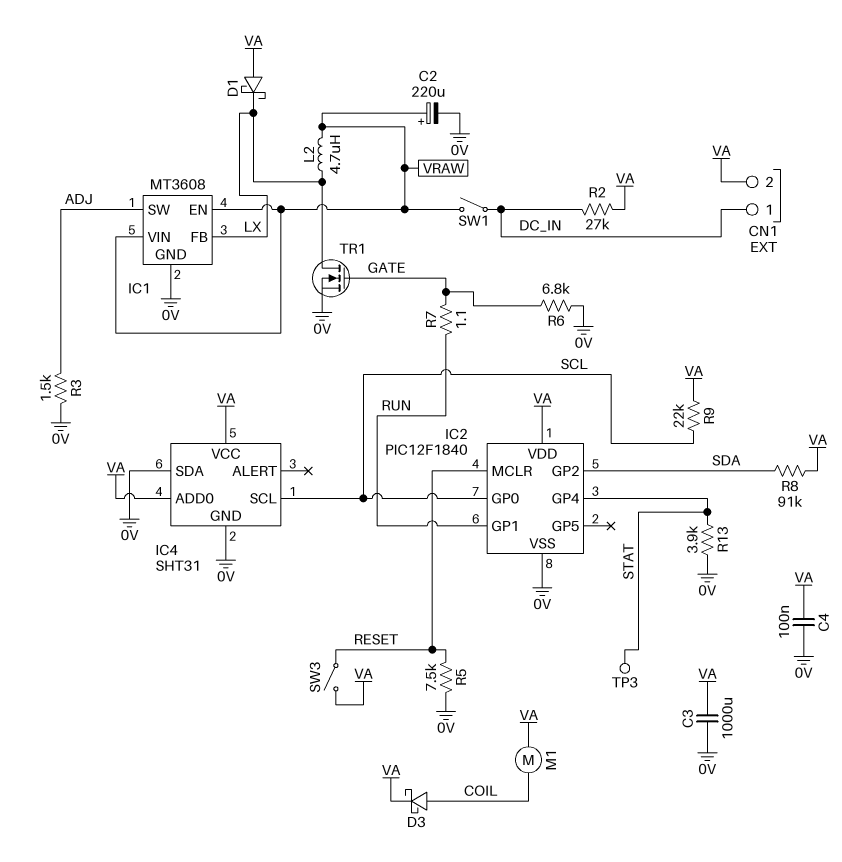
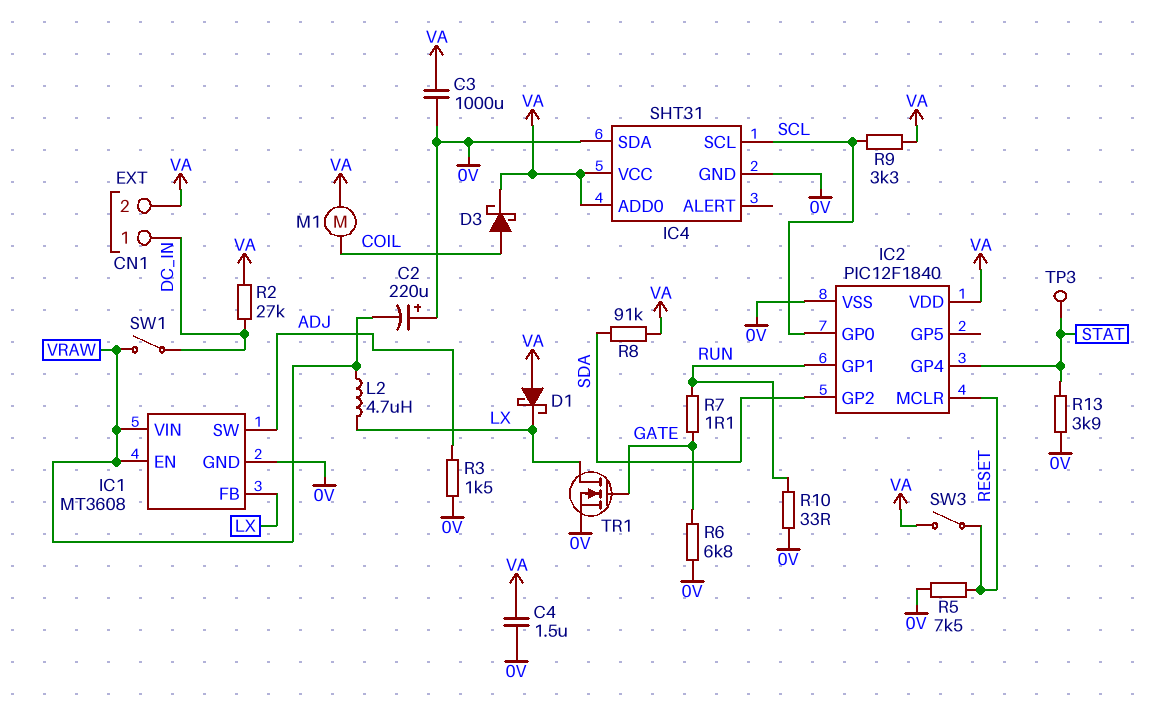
C2: 220uF (plus VRAW, minus 0V) -> 220uF (plus 0V, minus VRAW)
C4: 100nF (0V, VA) -> 1.5uF (0V, VA)
R9: 22k (SCL, VA) -> 3.3k (SCL, VA)
R10: none -> 33 (0V, RUN)

